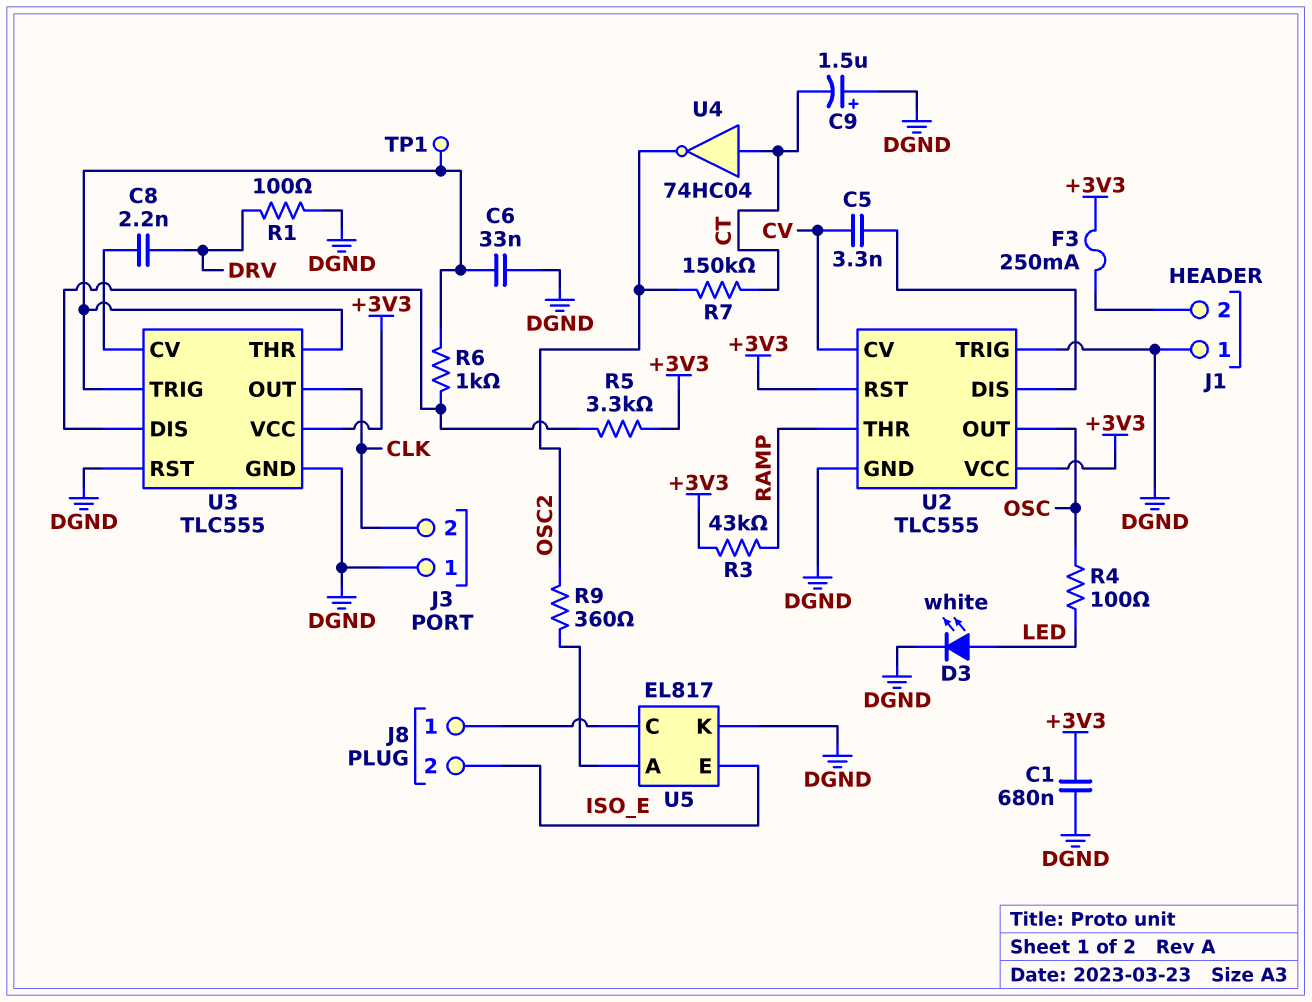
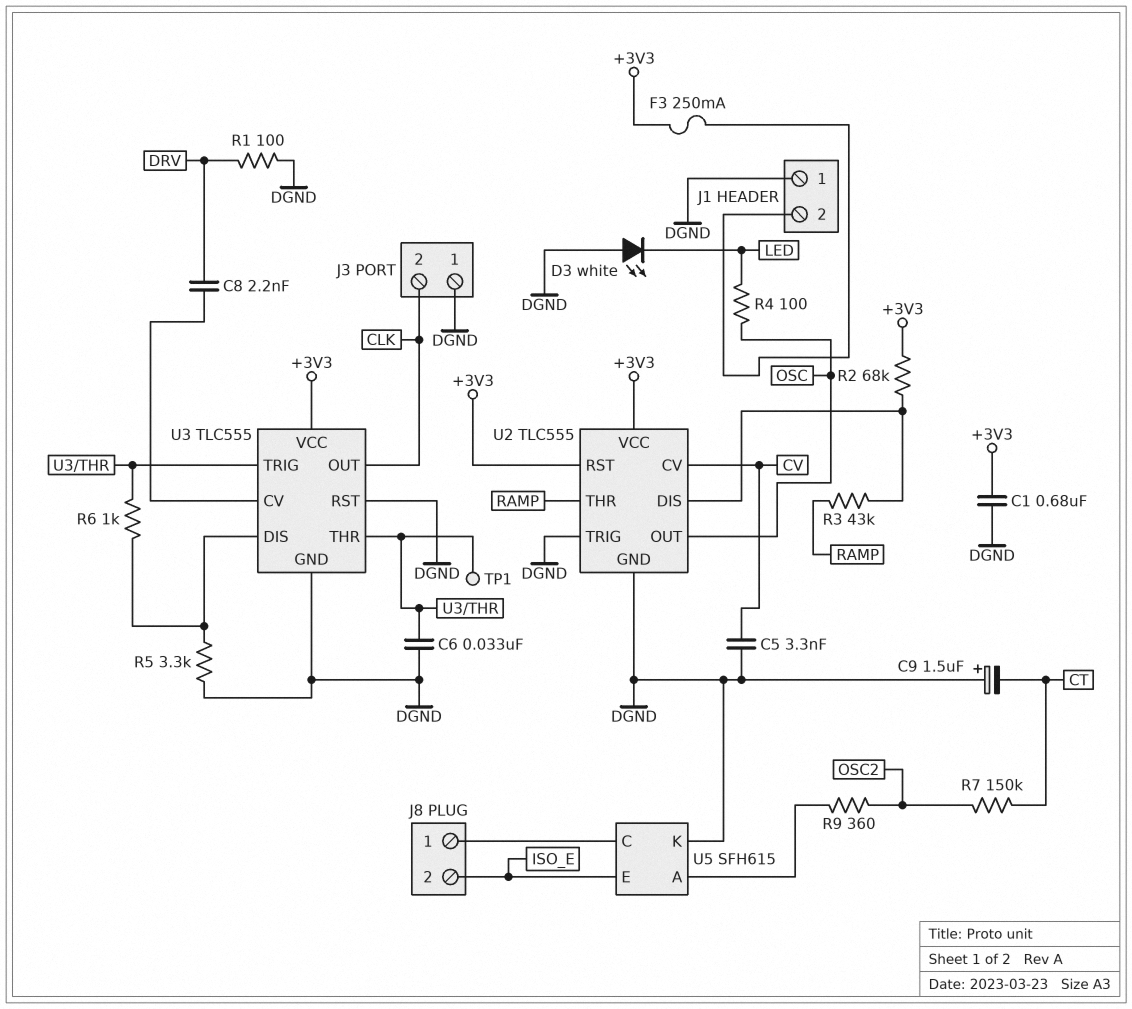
C5: 3.3nF (CV, U2/DIS) -> 3.3nF (CV, DGND)
D3: LED white (A LED, K DGND) -> LED white (A DGND, K LED)
R2: none -> 68k (+3V3, U2/DIS)
R3: 43k (+3V3, RAMP) -> 43k (RAMP, U2/DIS)
R5: 3.3k (+3V3, U3/DIS) -> 3.3k (DGND, U3/DIS)
U4: NOT 74HC04 (in CT, out OSC2) -> none
U5: EL817 -> SFH615

